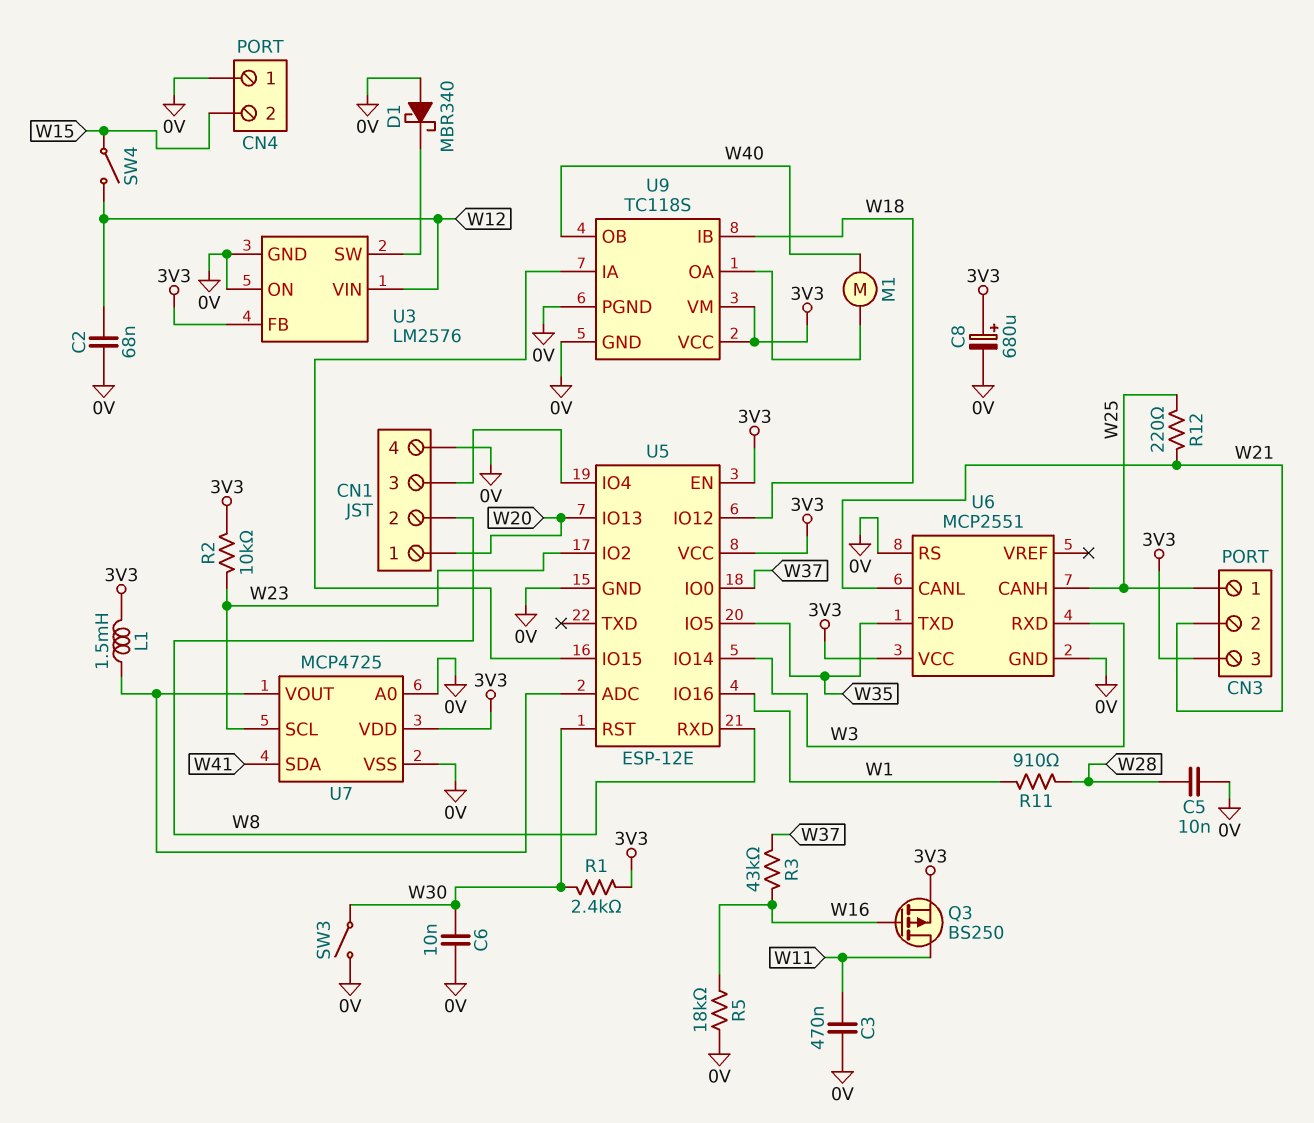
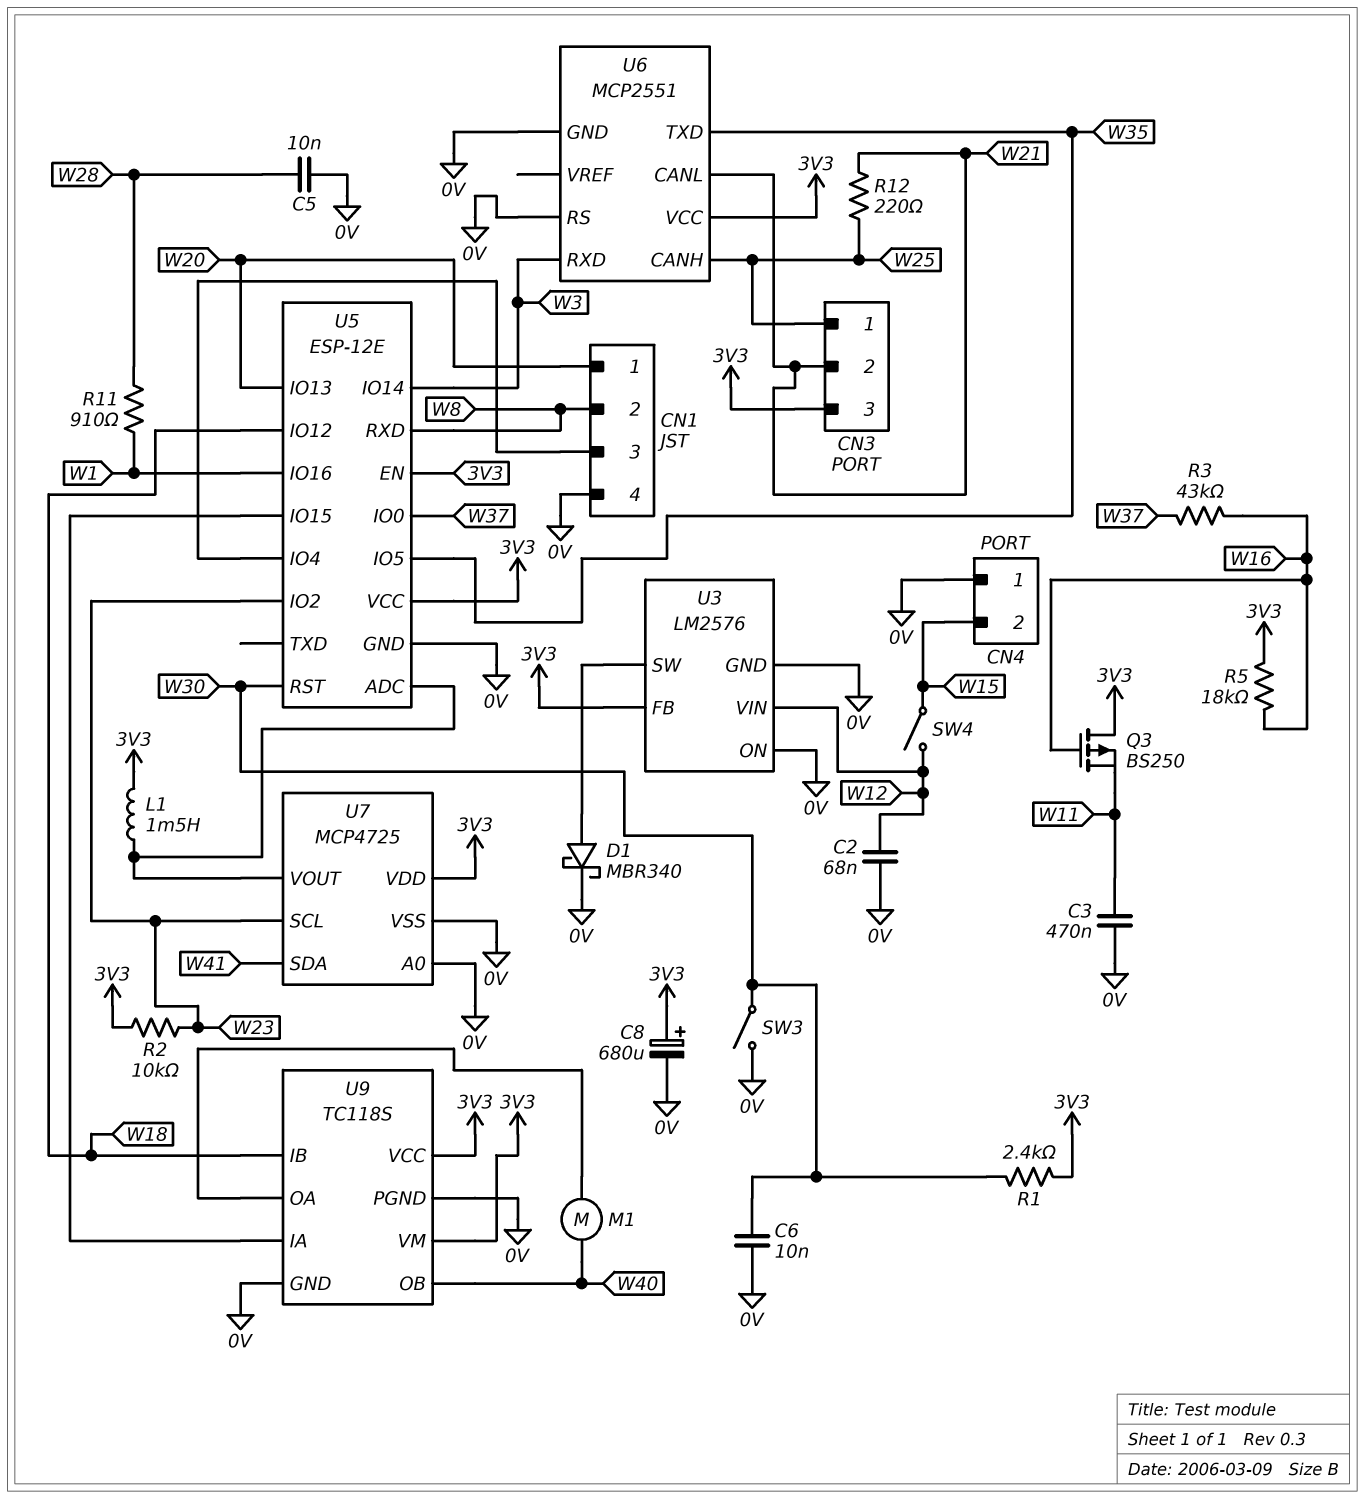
D1: schottky MBR340 (A 0V, K U3/SW) -> schottky MBR340 (A U3/SW, K 0V)
Q3: PMOS BS250 (G W16, D W11, S 3V3) -> PMOS BS250 (G W16, D 3V3, S W11)
R5: 18k (0V, W16) -> 18k (3V3, W16)

